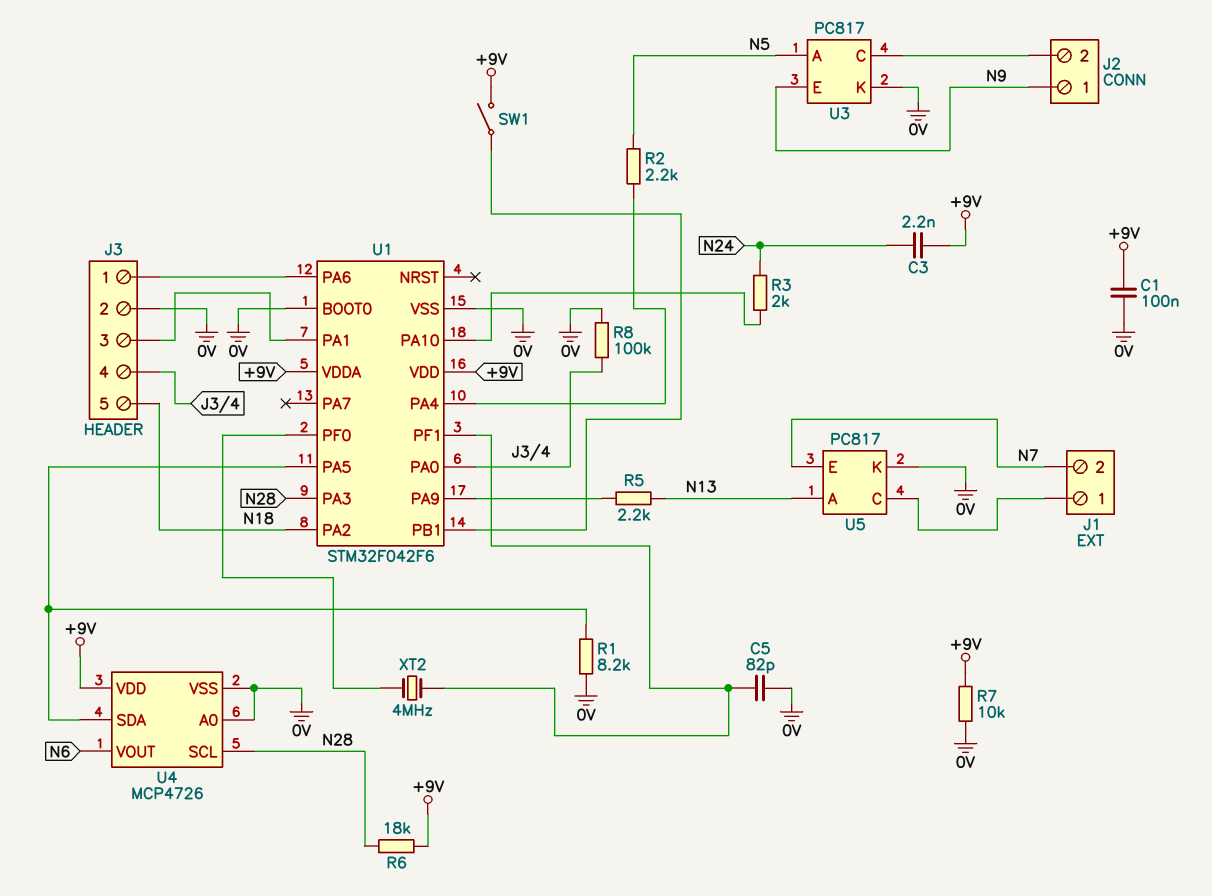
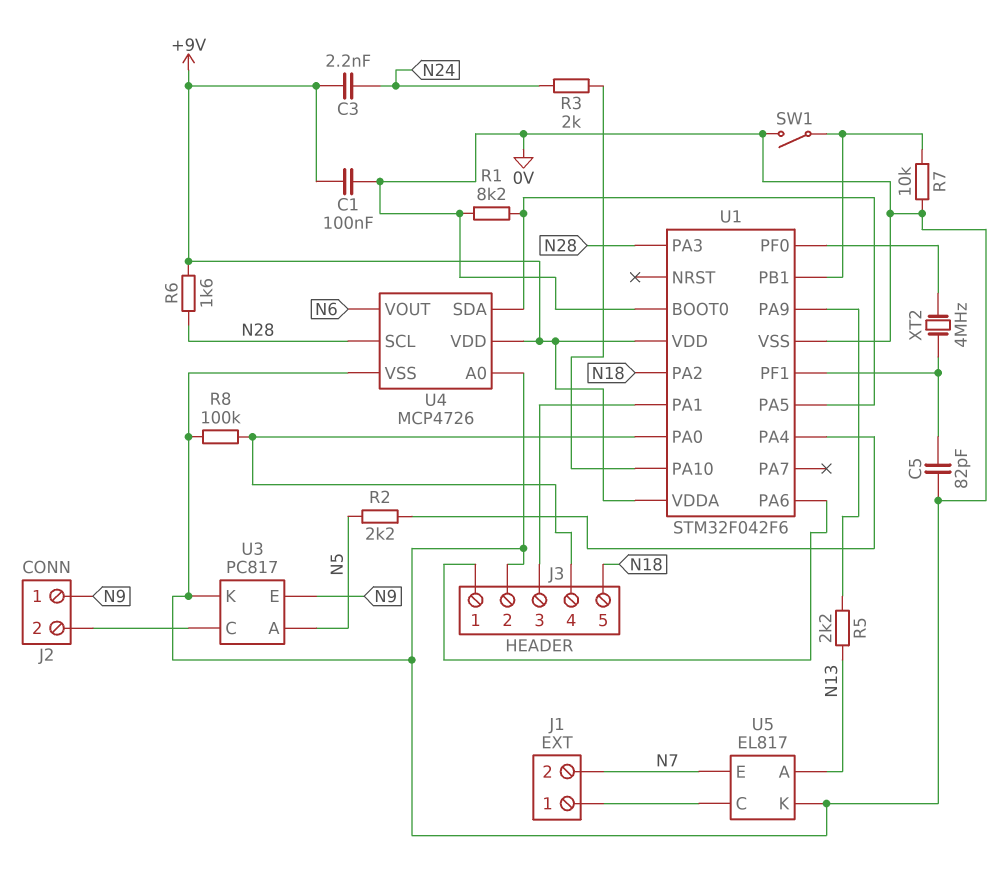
R6: 18k (+9V, N28) -> 1.6k (+9V, N28)
R7: 10k (+9V, 0V) -> 10k (0V, U1/PB1)
SW1: switch (+9V, U1/PB1) -> switch (0V, U1/PB1)
U5: PC817 -> EL817

